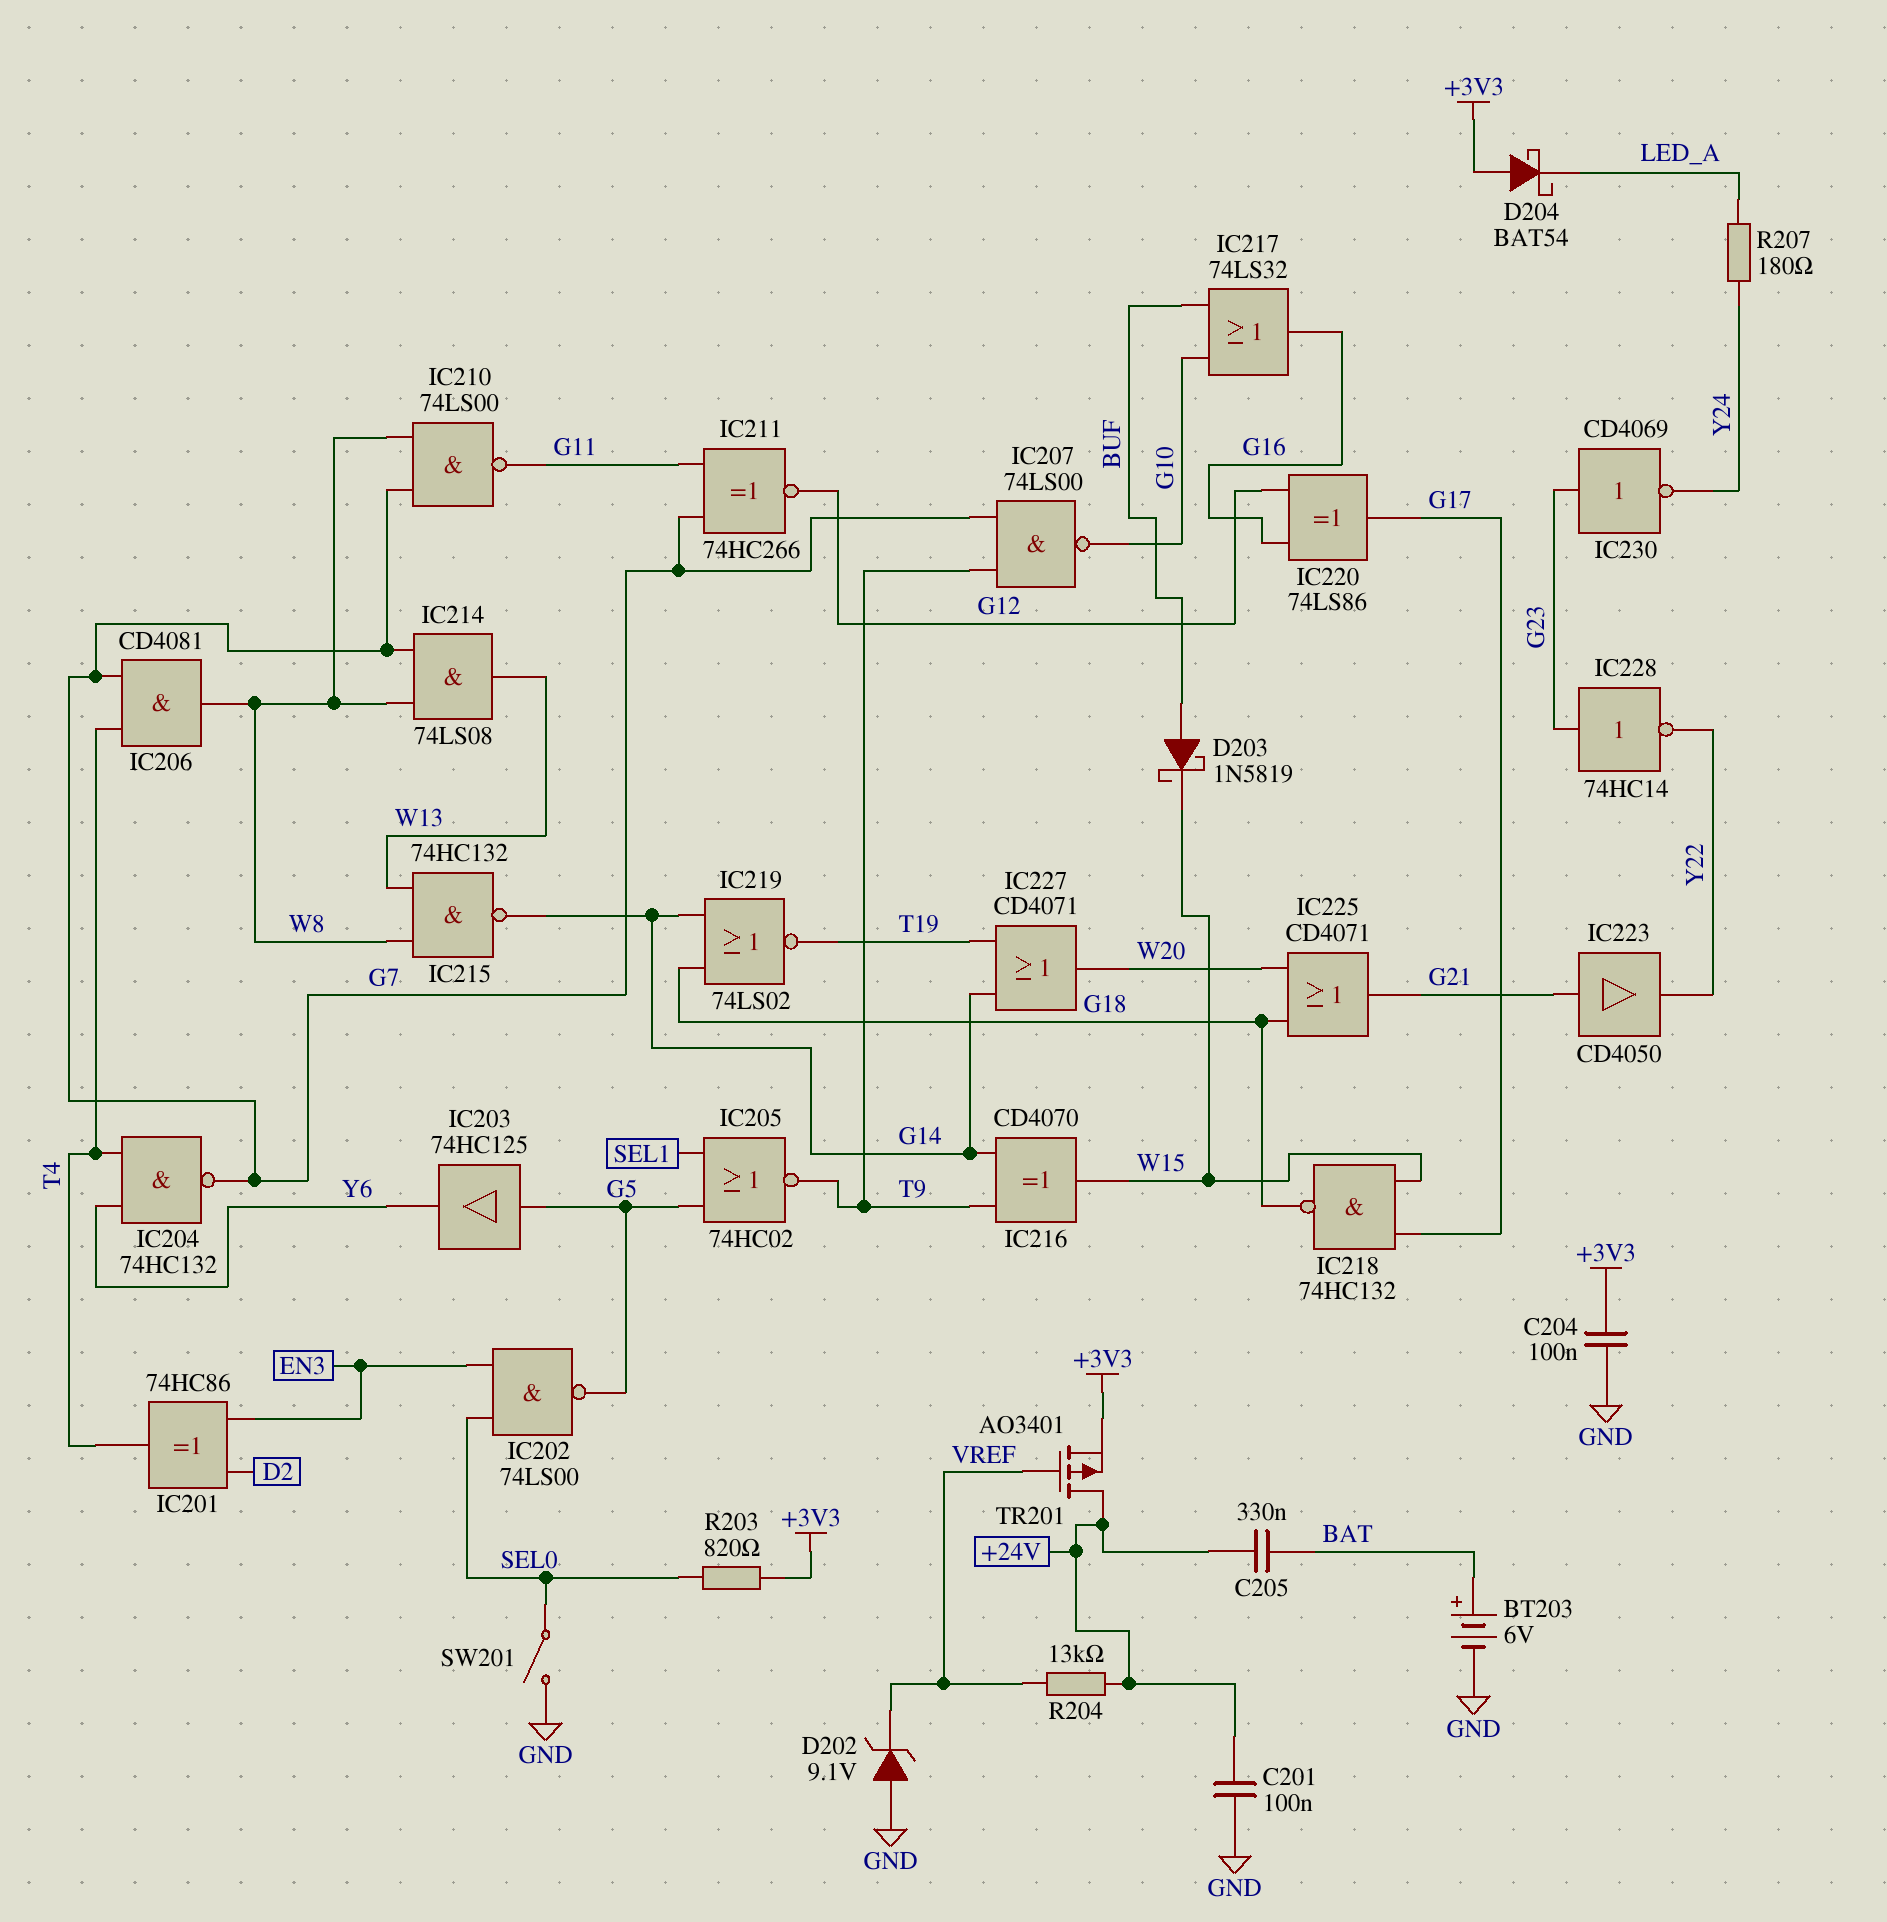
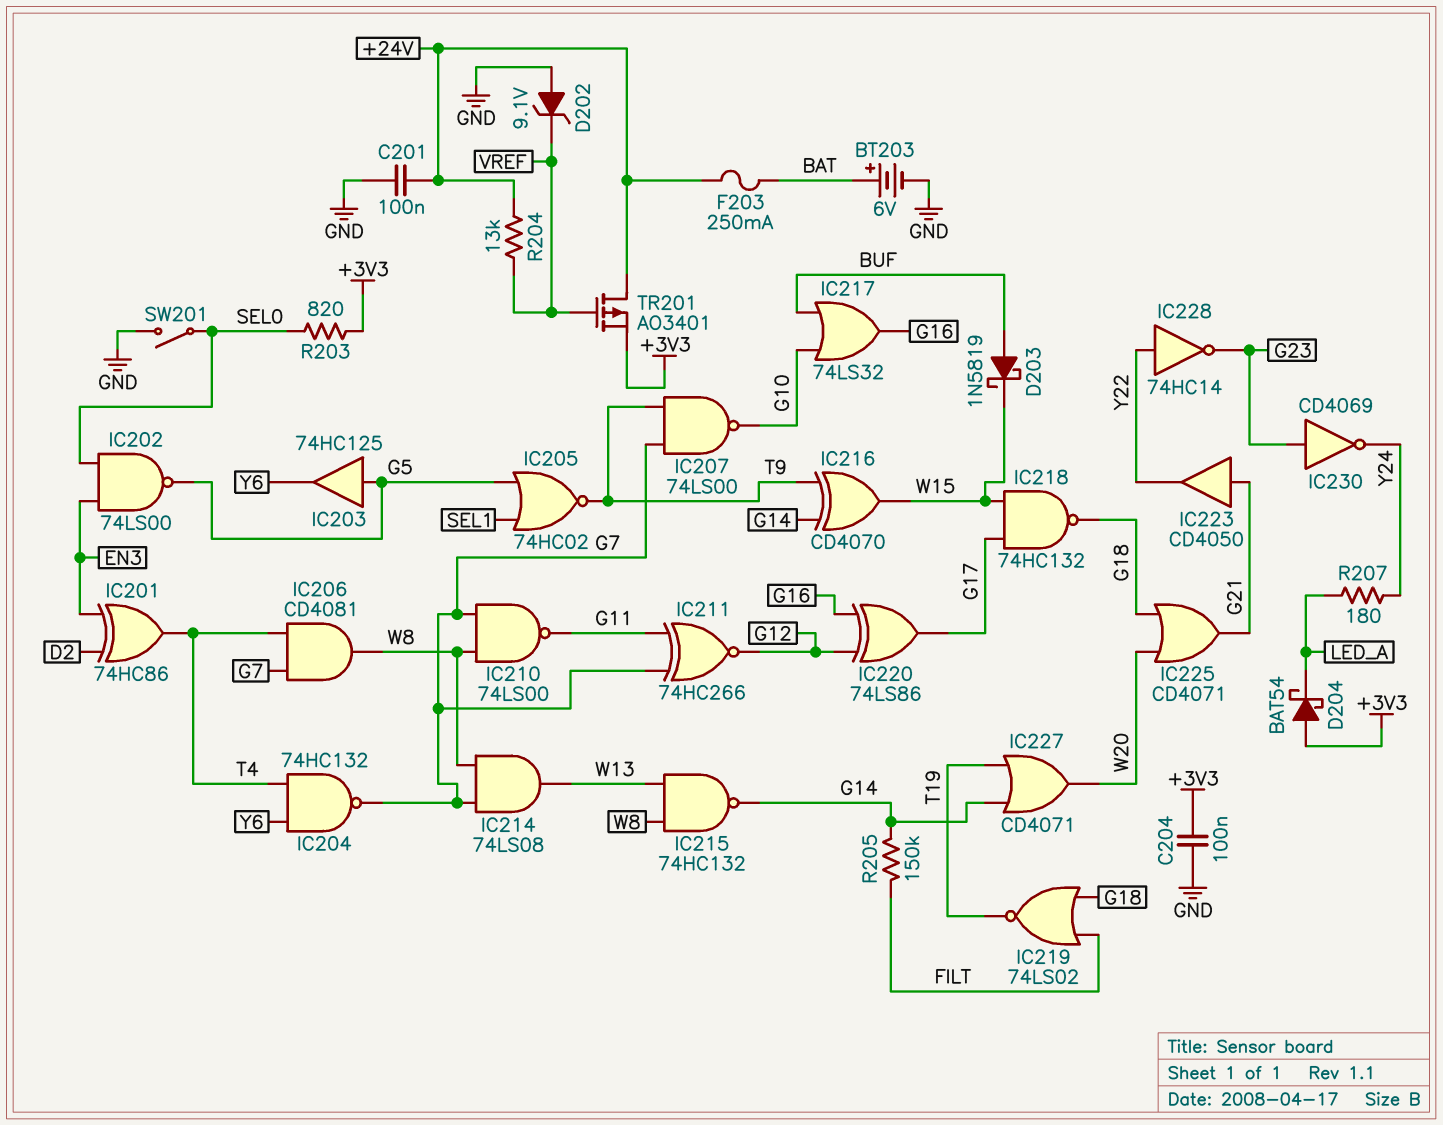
C205: 330nF (+24V, BAT) -> none
F203: none -> 250mA (+24V, BAT)
IC219: NOR 74LS02 (in G14, in G18, out T19) -> NOR 74LS02 (in FILT, in G18, out T19)
IC228: NOT 74HC14 (in G23, out Y22) -> NOT 74HC14 (in Y22, out G23)
R205: none -> 150k (FILT, G14)

